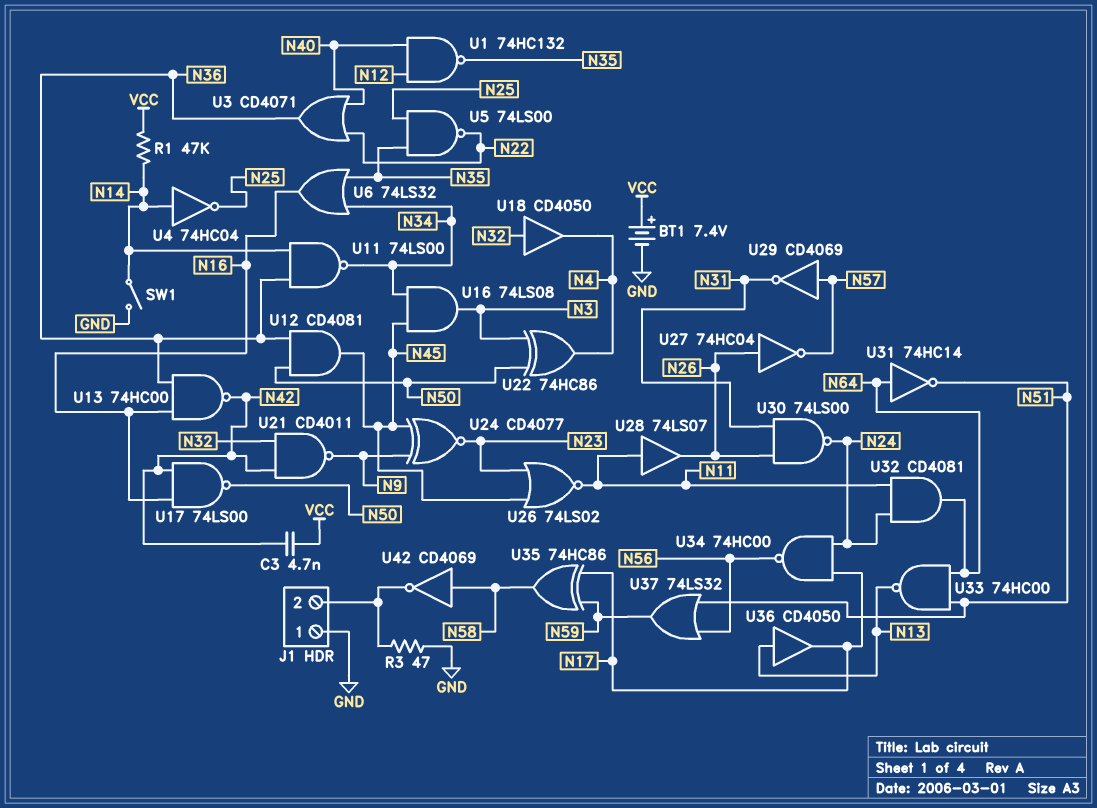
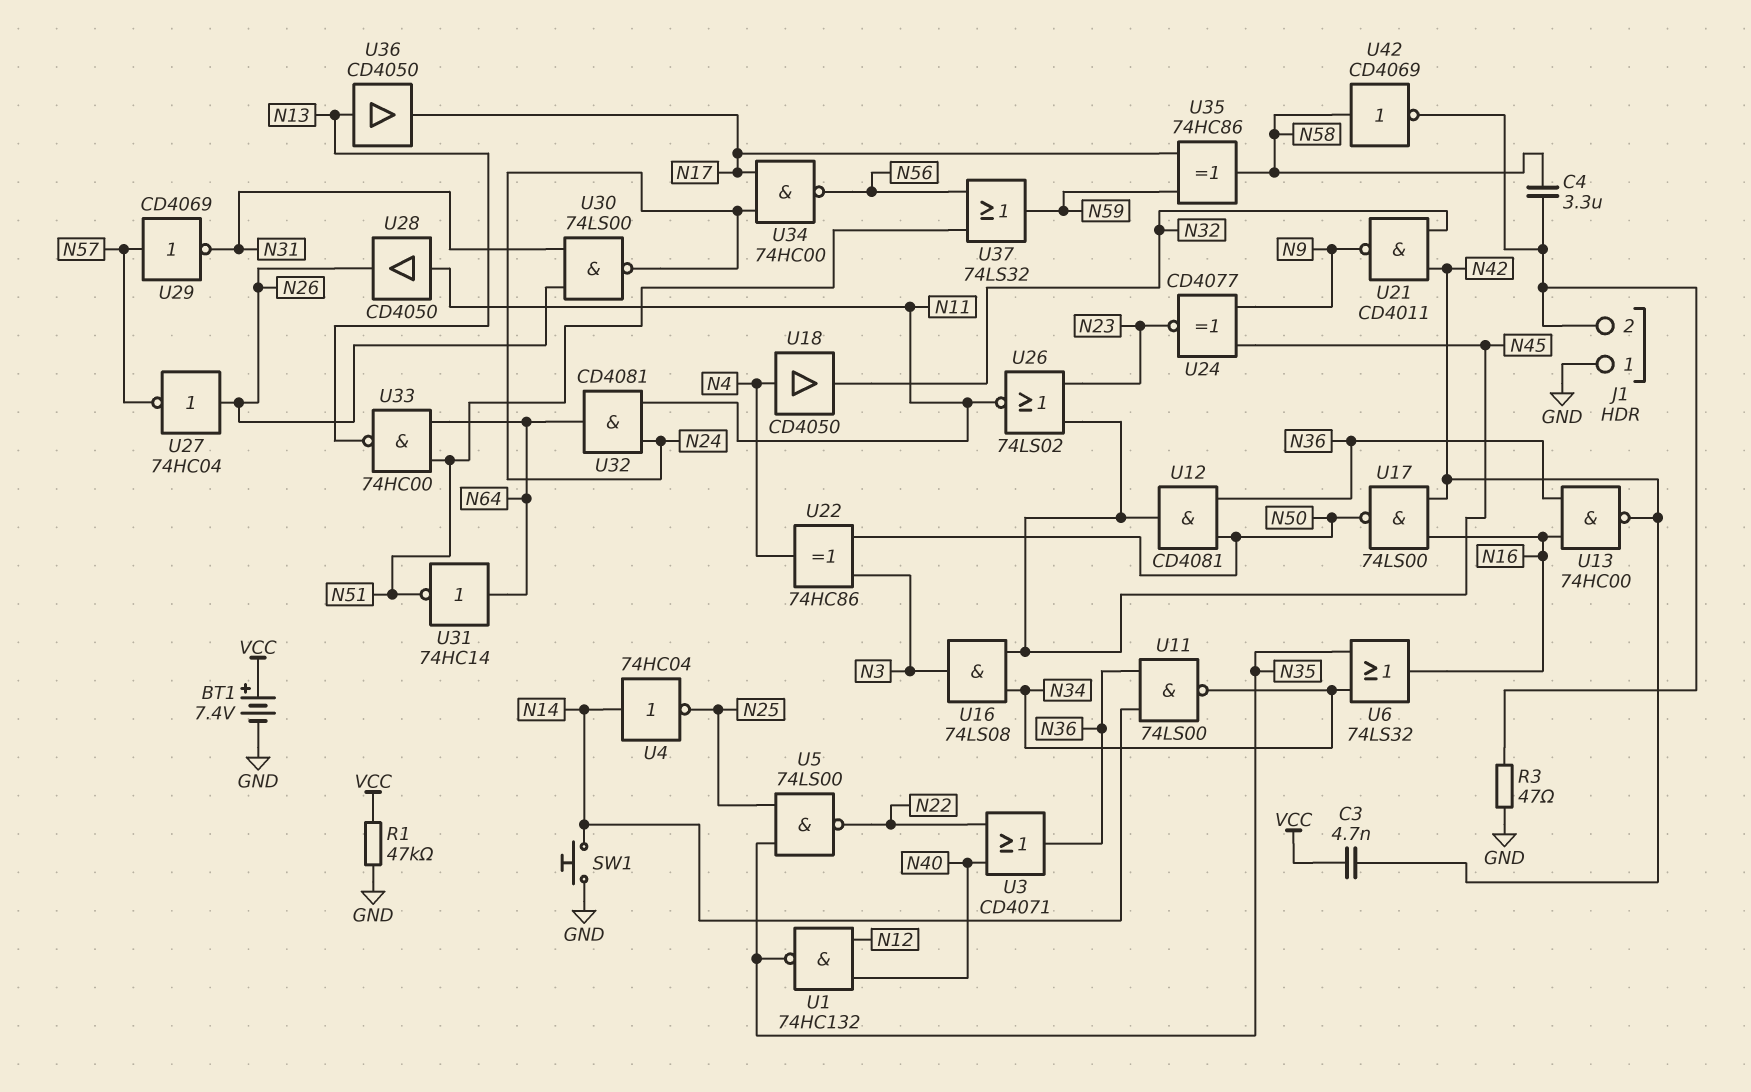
C4: none -> 3.3uF (J1/2, N58)
R1: 47k (N14, VCC) -> 47k (GND, VCC)
SW1: switch (GND, N14) -> button (GND, N14)
U18: buffer CD4050 (in N32, out N4) -> buffer CD4050 (in N4, out N32)
U28: buffer 74LS07 (in N11, out N26) -> buffer CD4050 (in N11, out N26)

